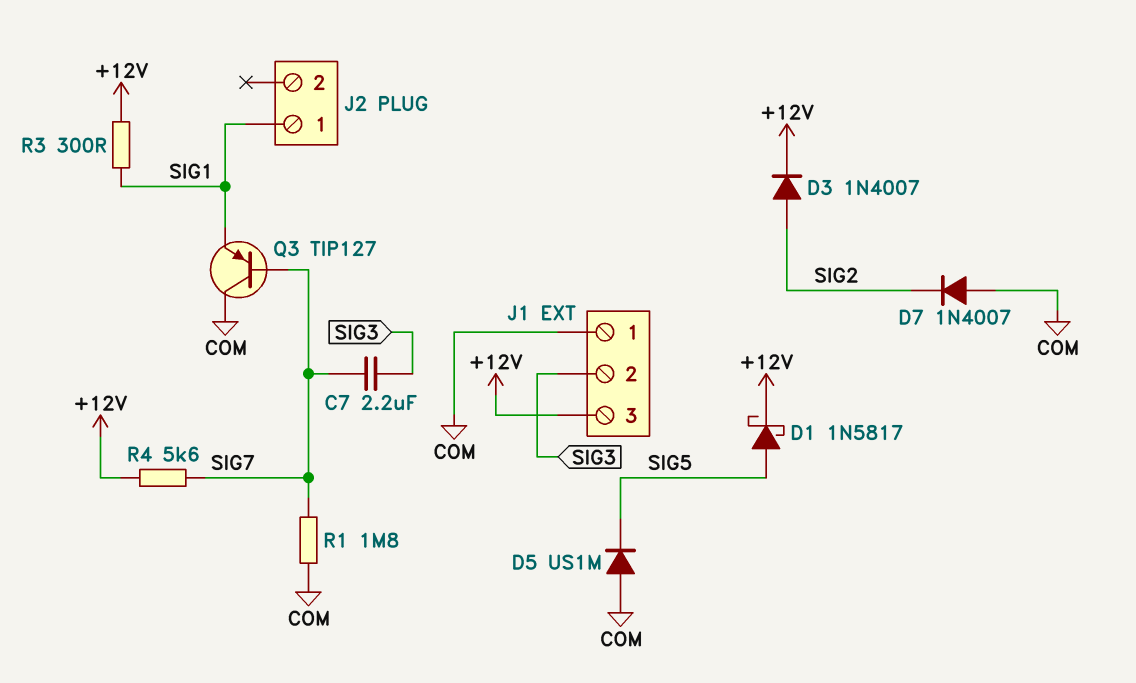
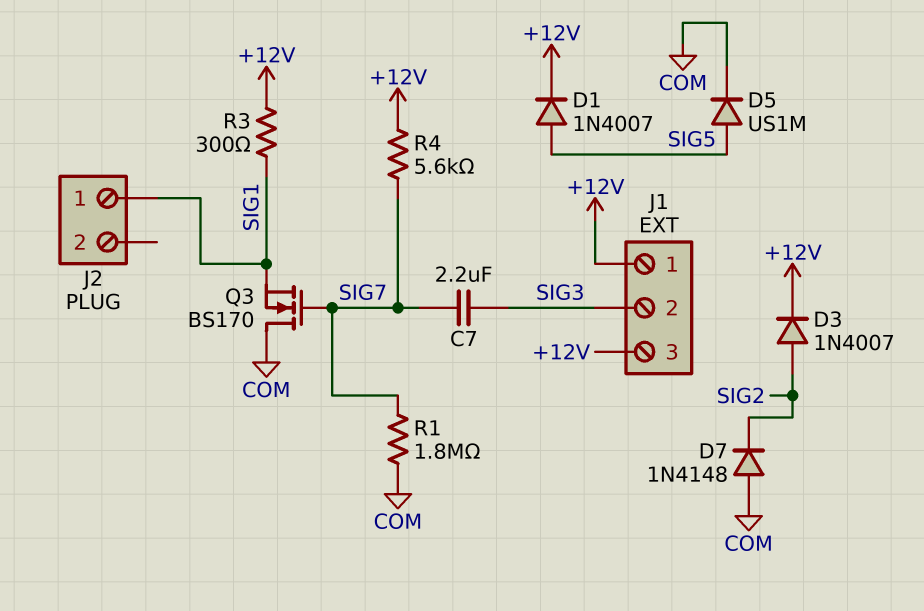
D1: schottky 1N5817 (A SIG5, K +12V) -> diode 1N4007 (A SIG5, K +12V)
D5: diode US1M (A COM, K SIG5) -> diode US1M (A SIG5, K COM)
D7: diode 1N4007 (A COM, K SIG2) -> diode 1N4148 (A COM, K SIG2)
J1 pin 1: COM -> +12V
Q3: PNP TIP127 (B SIG7, C COM, E SIG1) -> NMOS BS170 (G SIG7, D COM, S SIG1)

